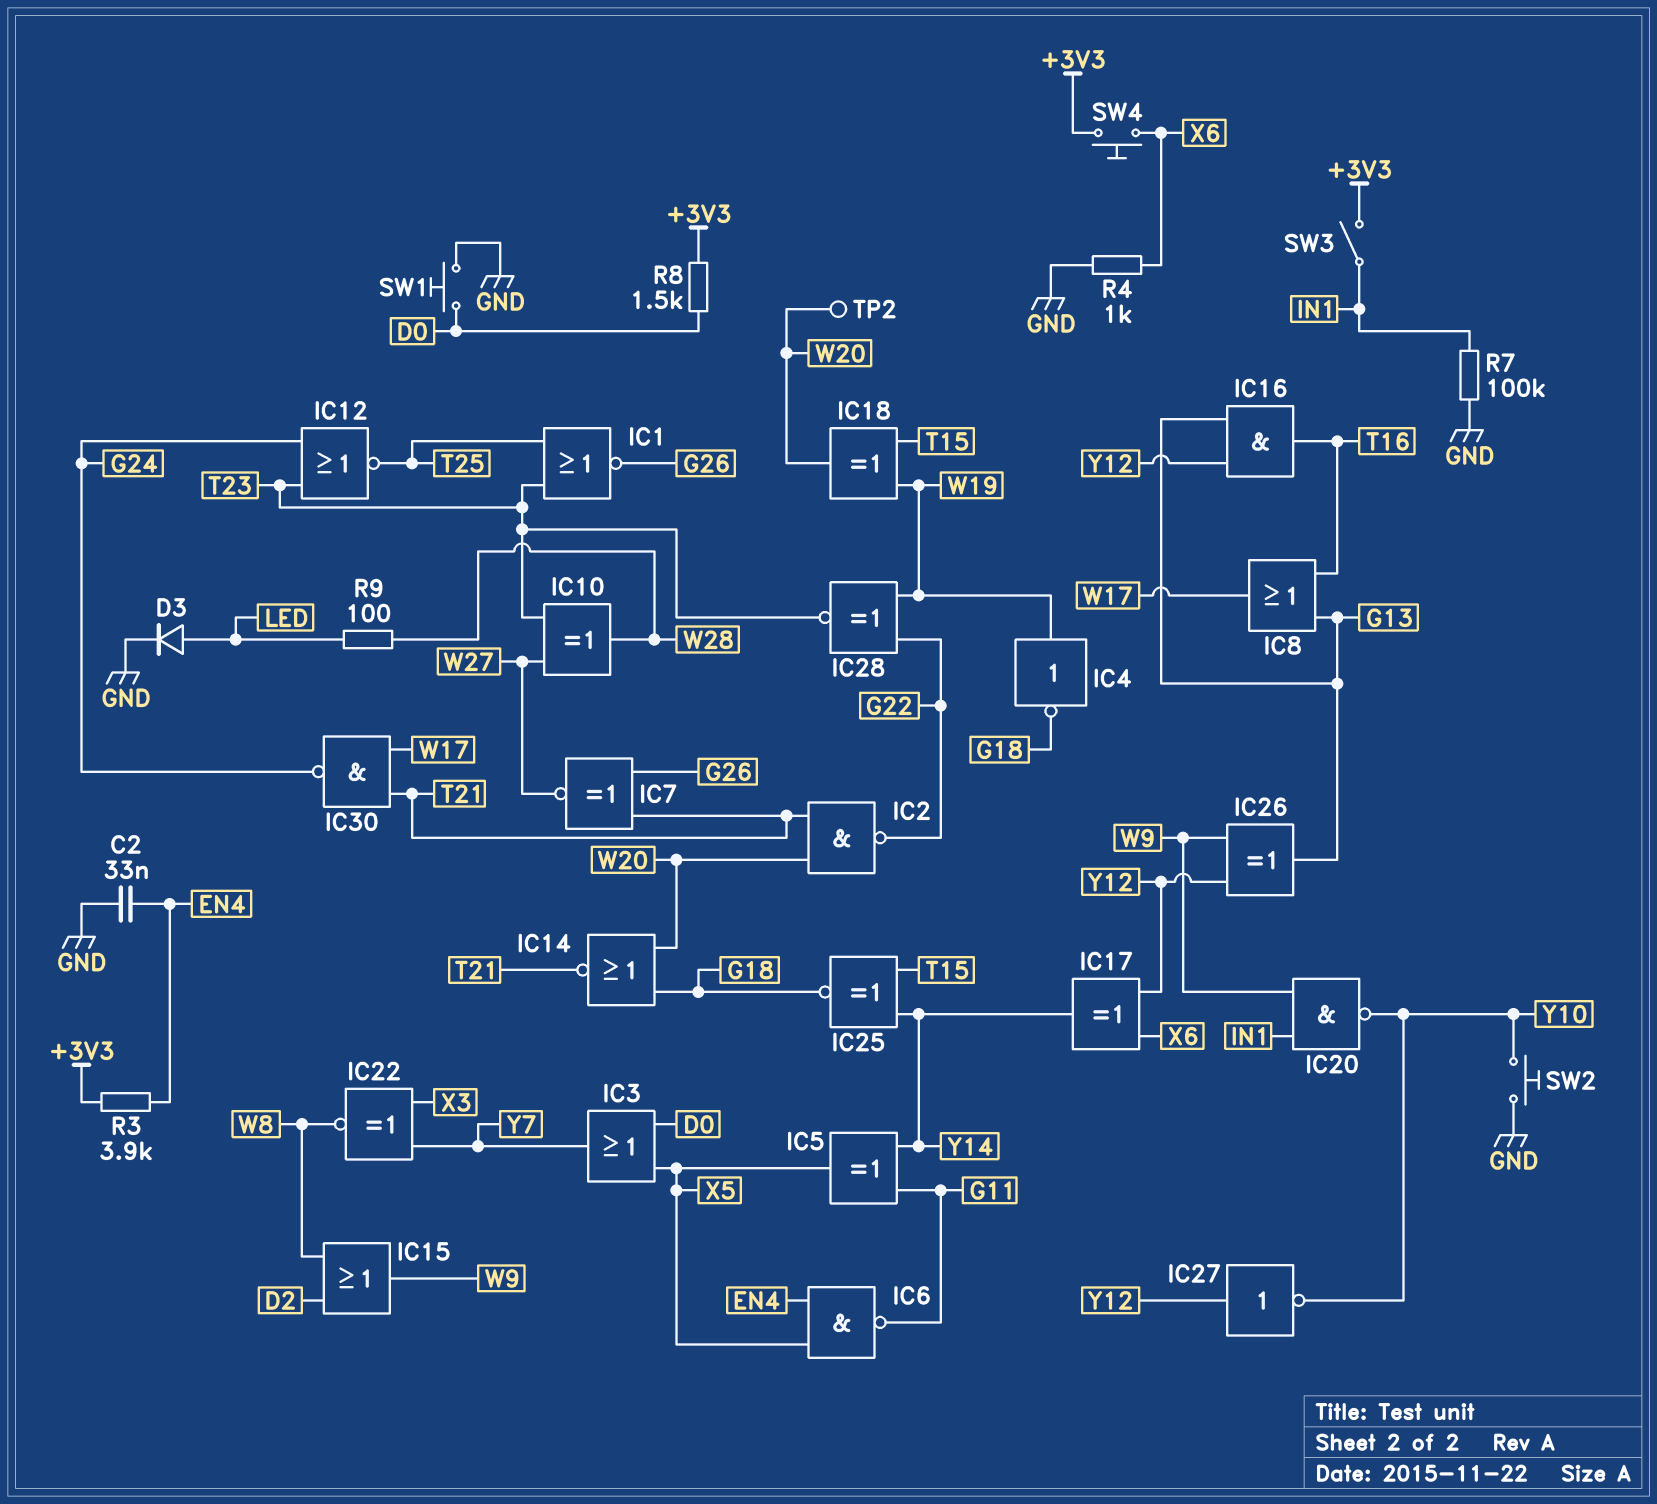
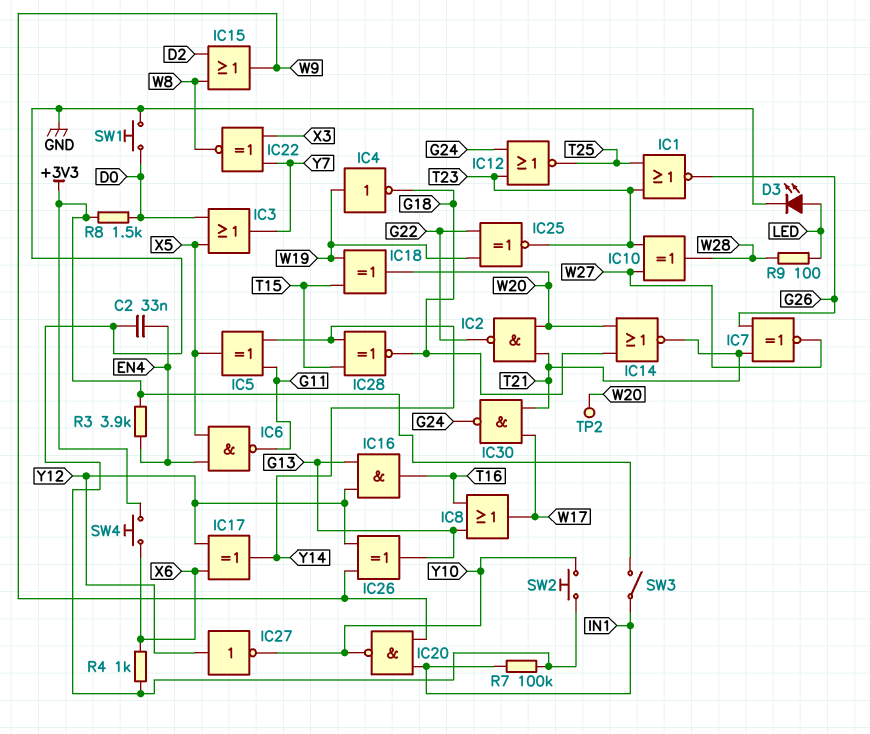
D3: diode (A LED, K GND) -> LED (A LED, K GND)
IC25: XNOR (in T15, in Y14, out G18) -> XNOR (in G22, in W19, out T23)
IC28: XNOR (in G22, in W19, out T23) -> XNOR (in T15, in Y14, out G18)

